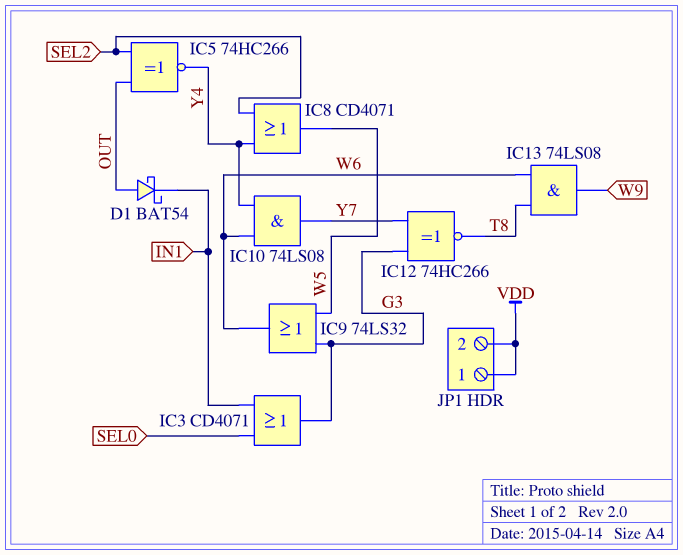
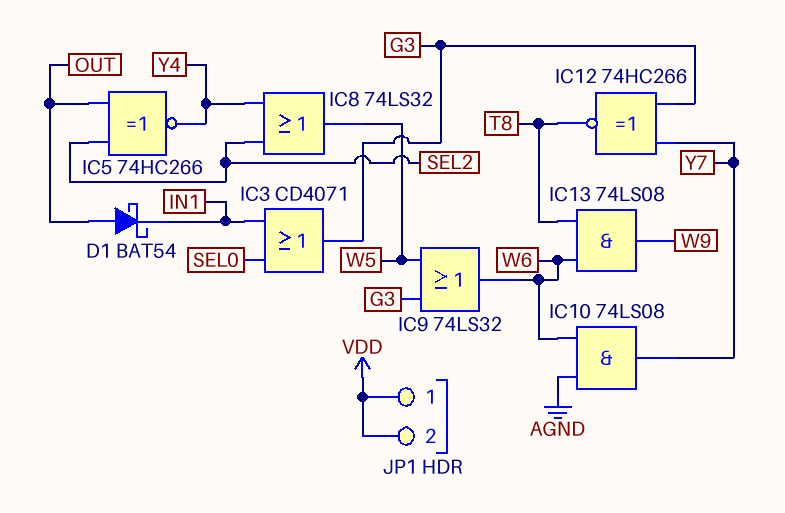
IC8: OR CD4071 (in SEL2, in Y4, out W5) -> OR 74LS32 (in SEL2, in Y4, out W5)
IC10: AND 74LS08 (in W6, in Y4, out Y7) -> AND 74LS08 (in AGND, in W6, out Y7)

